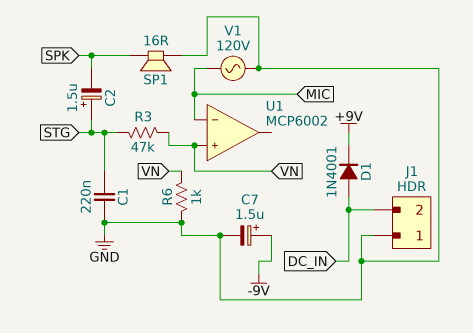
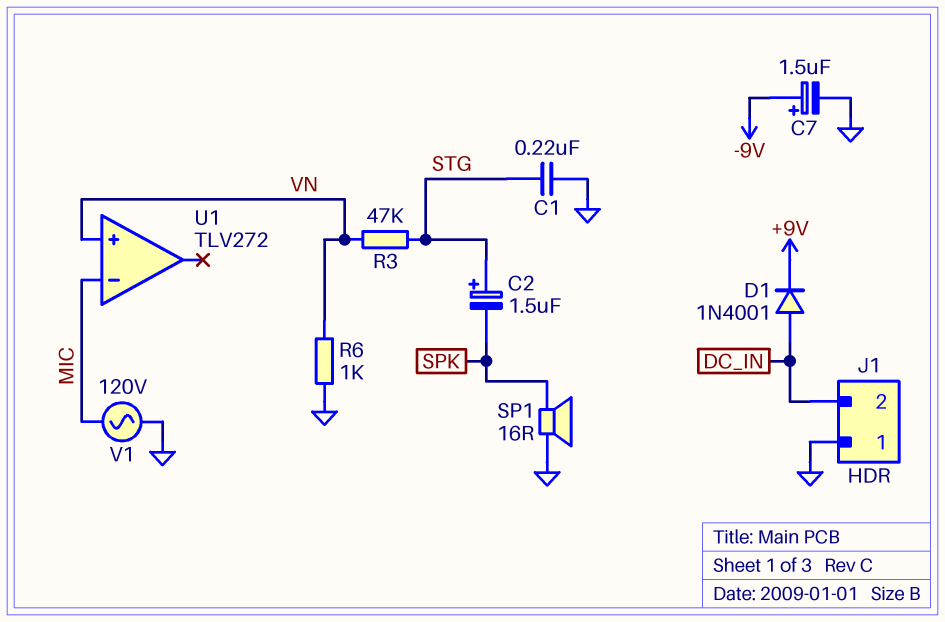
U1: MCP6002 -> TLV272

